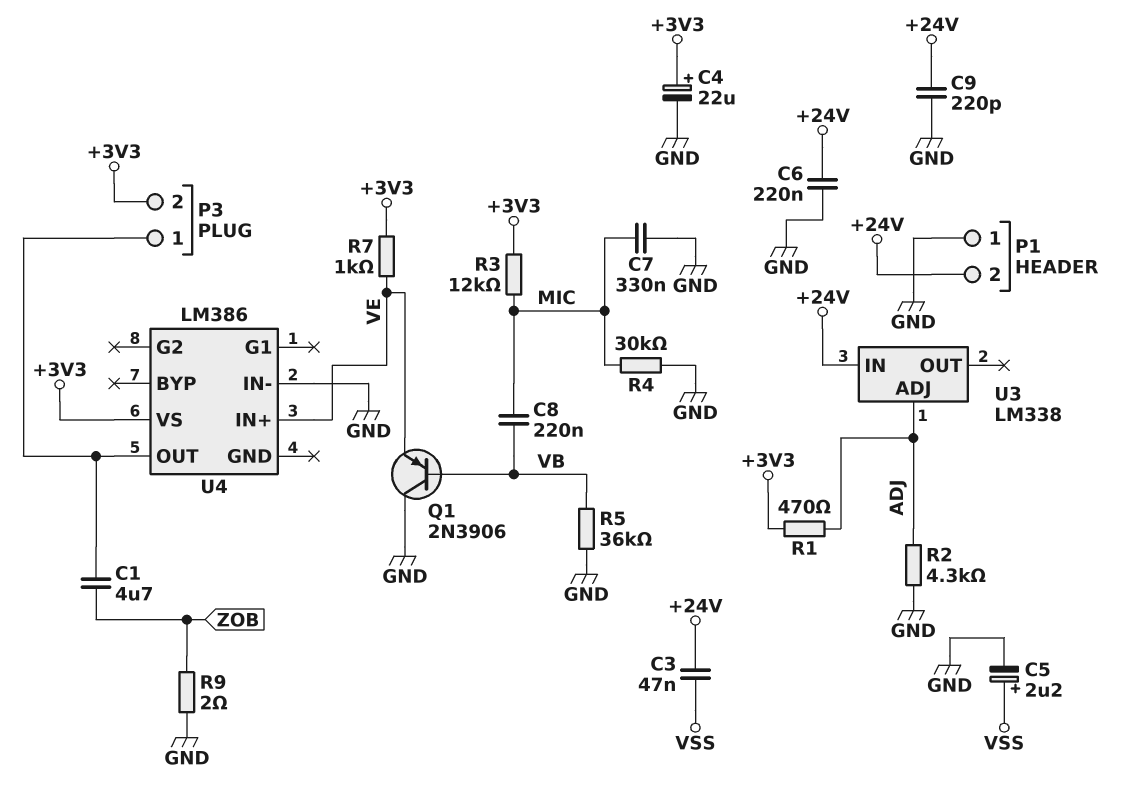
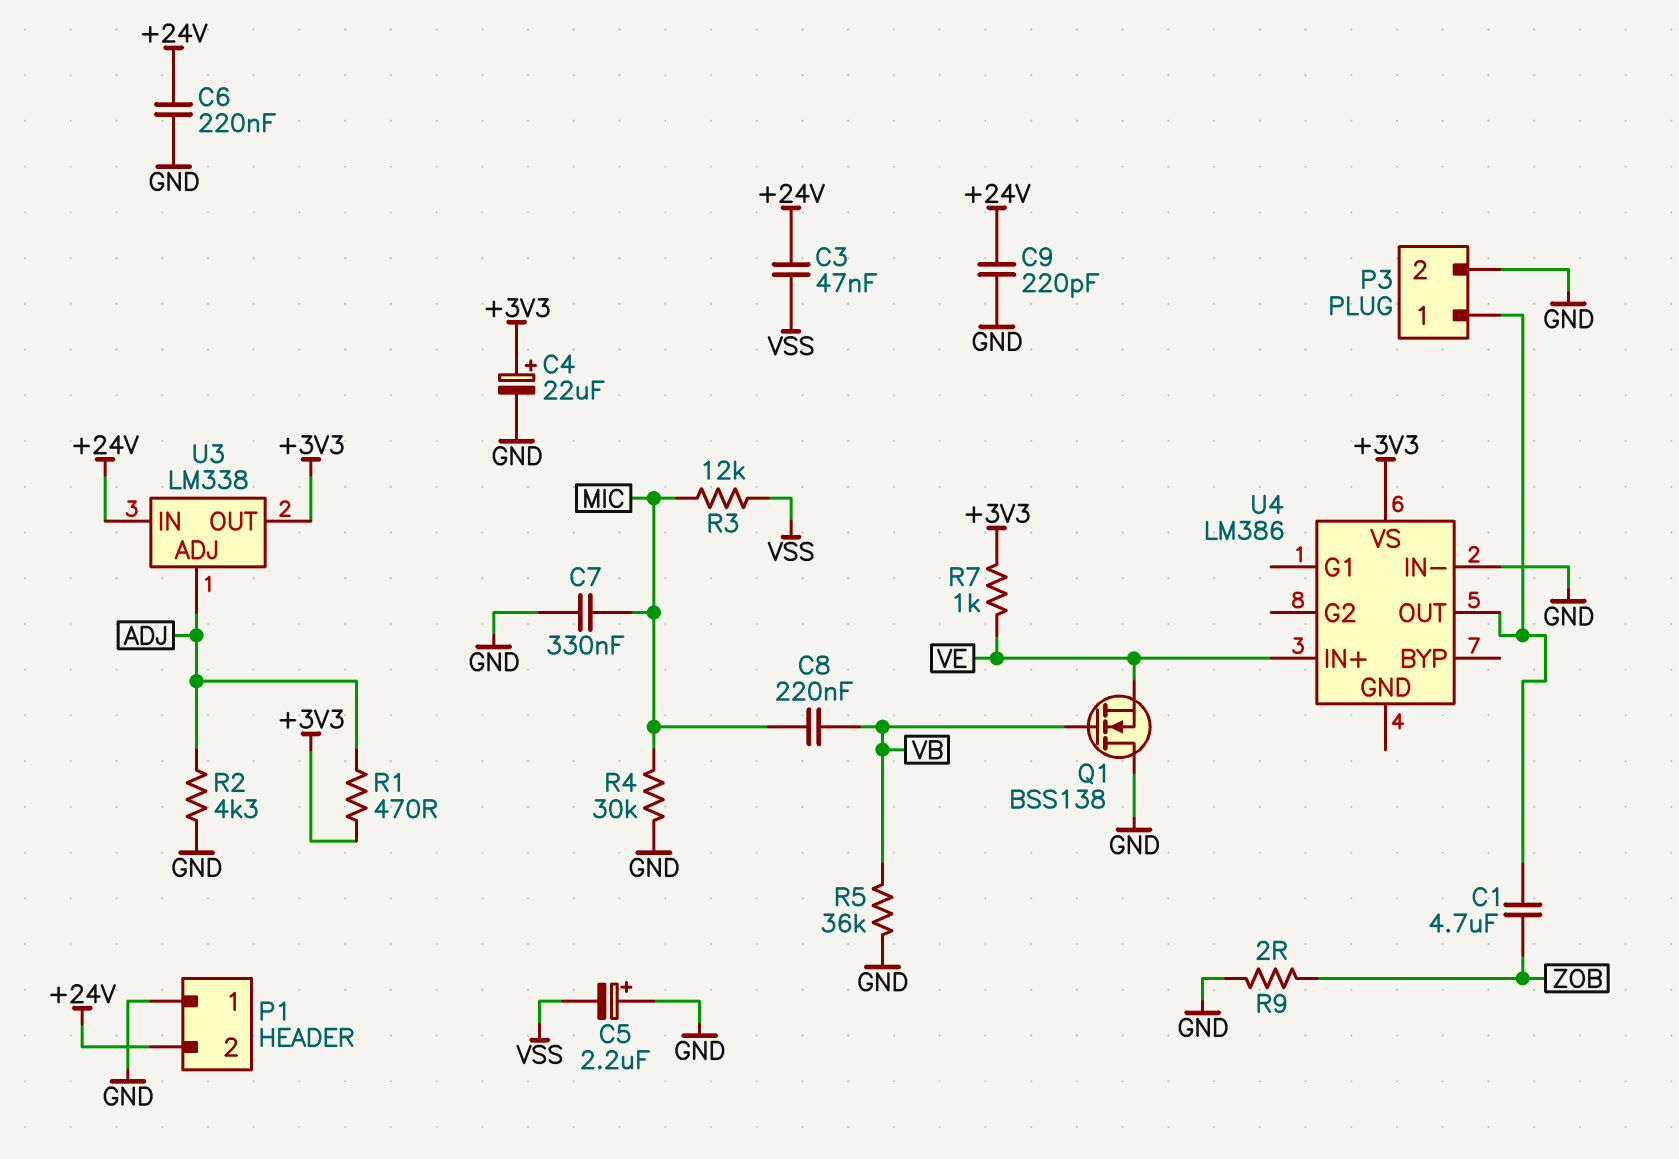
C5: 2.2uF (plus VSS, minus GND) -> 2.2uF (plus GND, minus VSS)
P3 pin 2: +3V3 -> GND
Q1: PNP 2N3906 (B VB, C GND, E VE) -> NMOS BSS138 (G VB, D GND, S VE)
R3: 12k (+3V3, MIC) -> 12k (MIC, VSS)
U3 pin OUT: none -> +3V3

